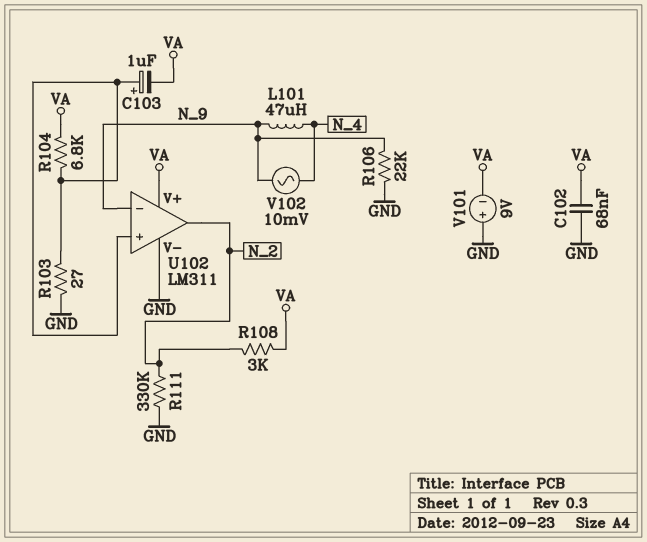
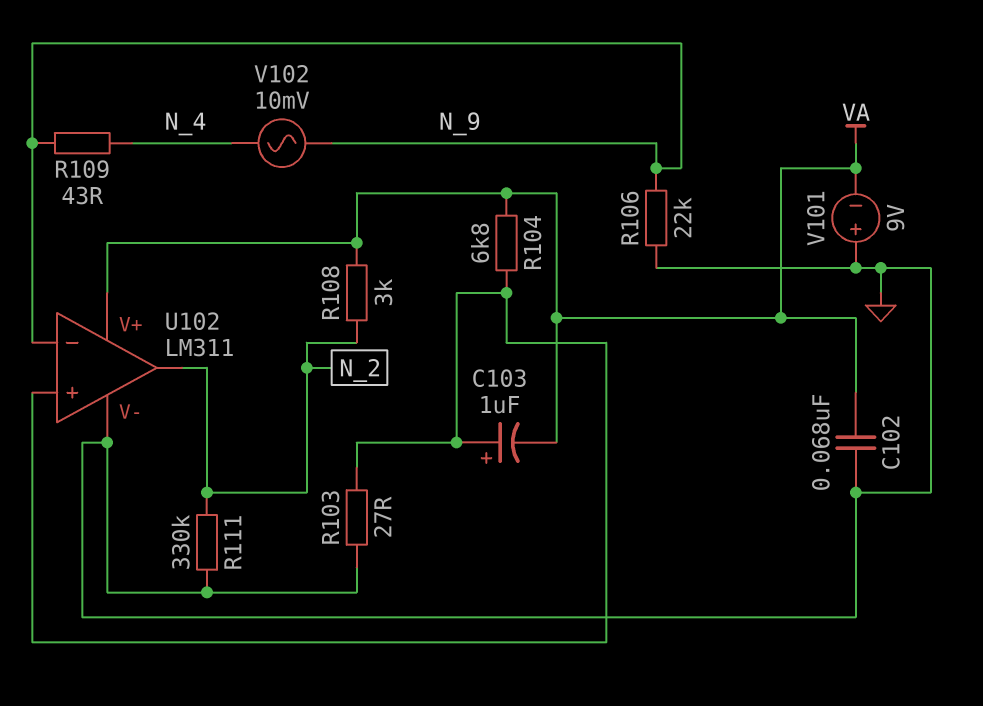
L101: 47uH (N_4, N_9) -> none
R109: none -> 43 (N_4, N_9)

